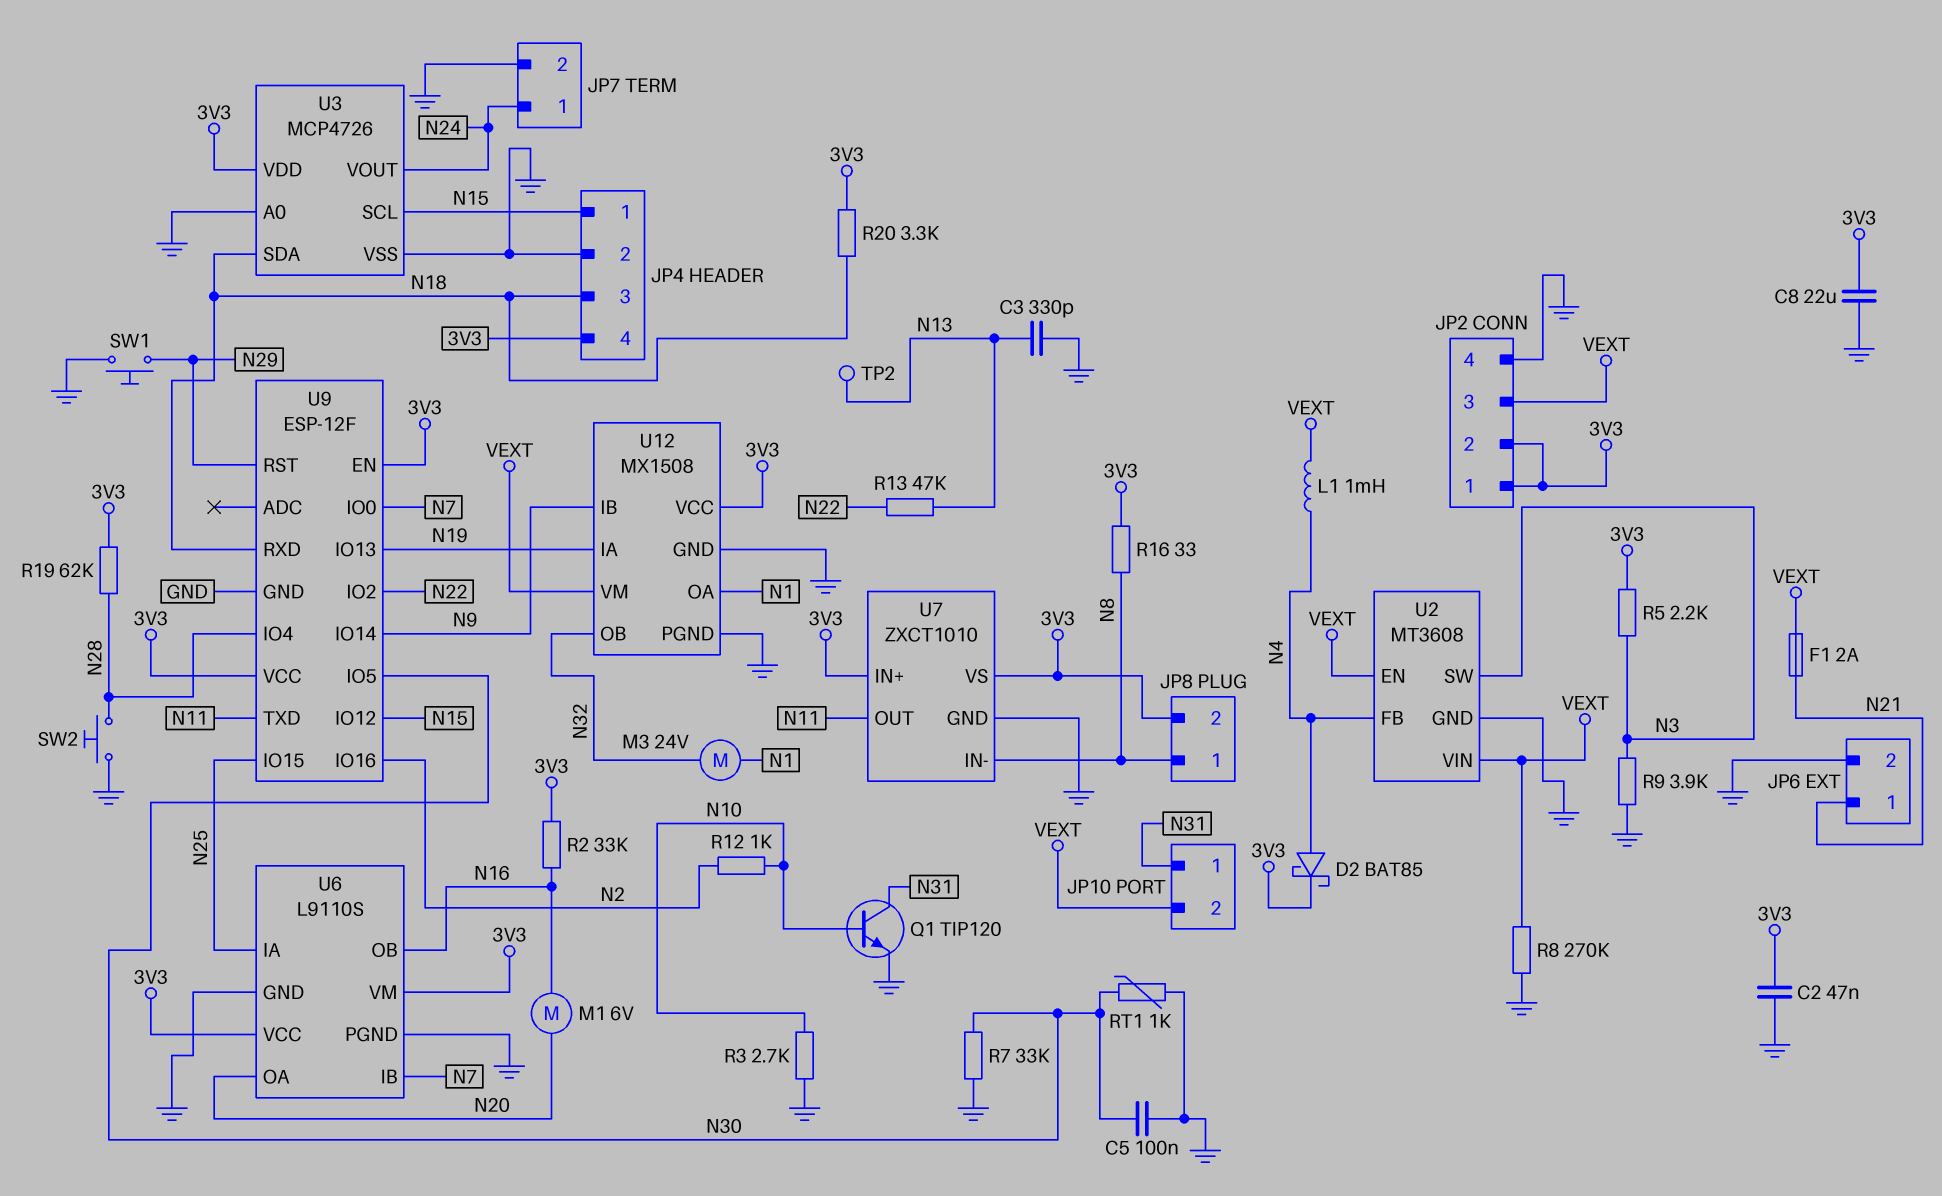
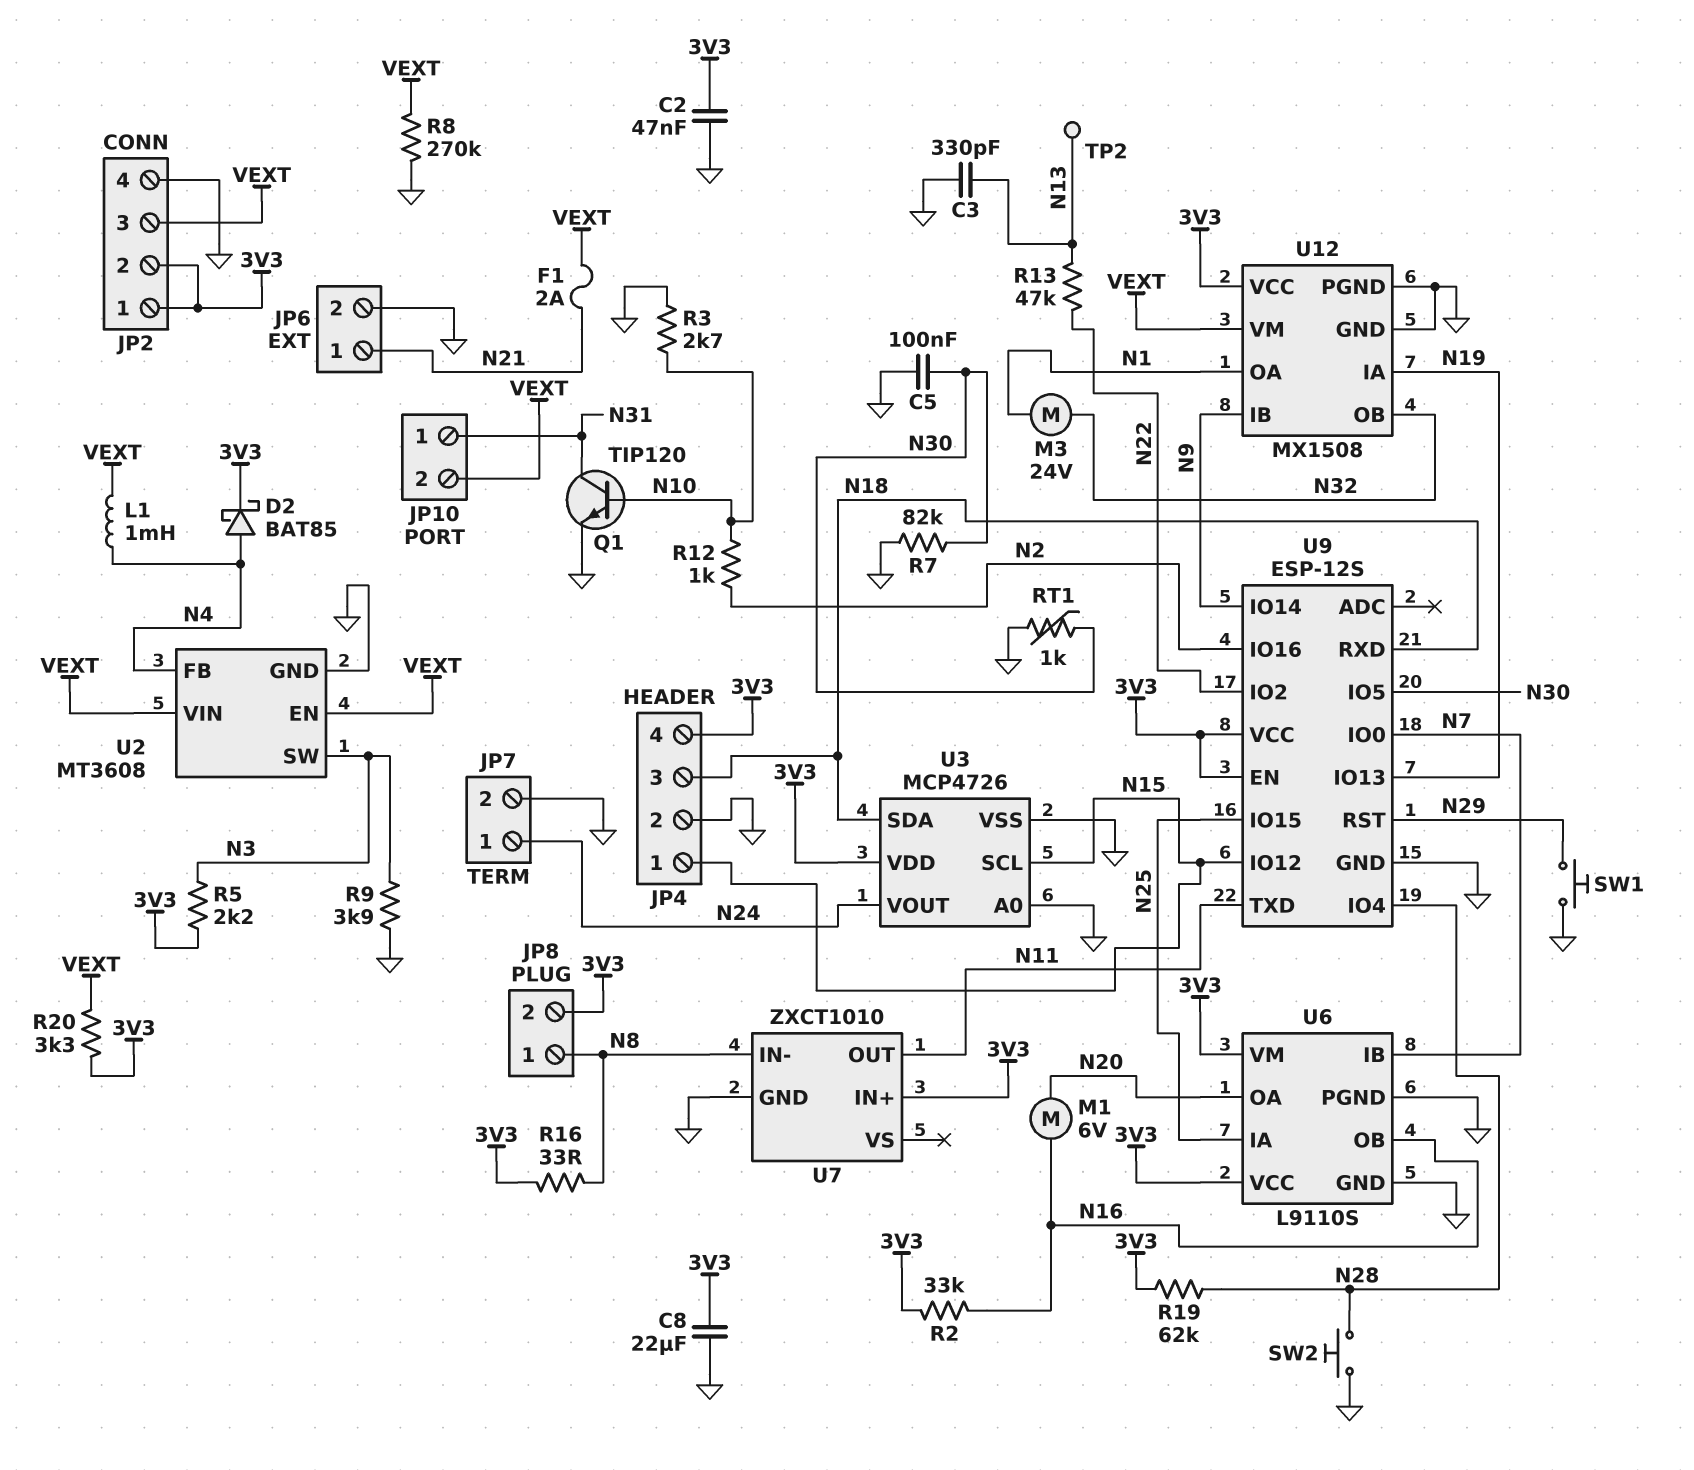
R7: 33k (GND, N30) -> 82k (GND, N30)
R20: 3.3k (3V3, N18) -> 3.3k (3V3, VEXT)
U7 pin VS: 3V3 -> none
U9: ESP-12F -> ESP-12S

